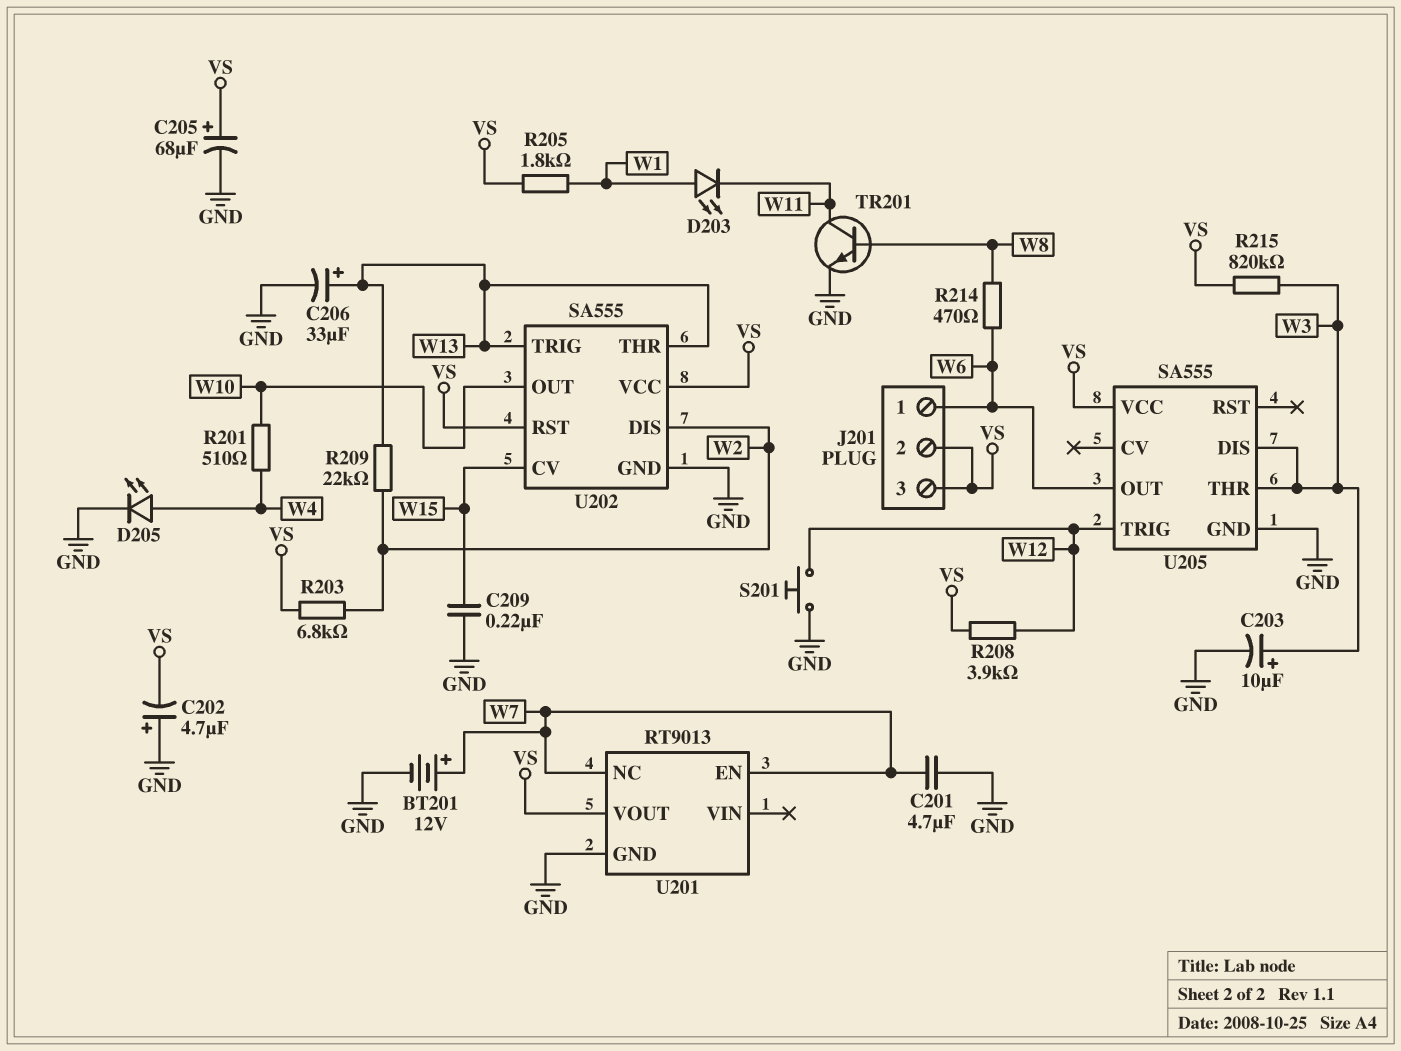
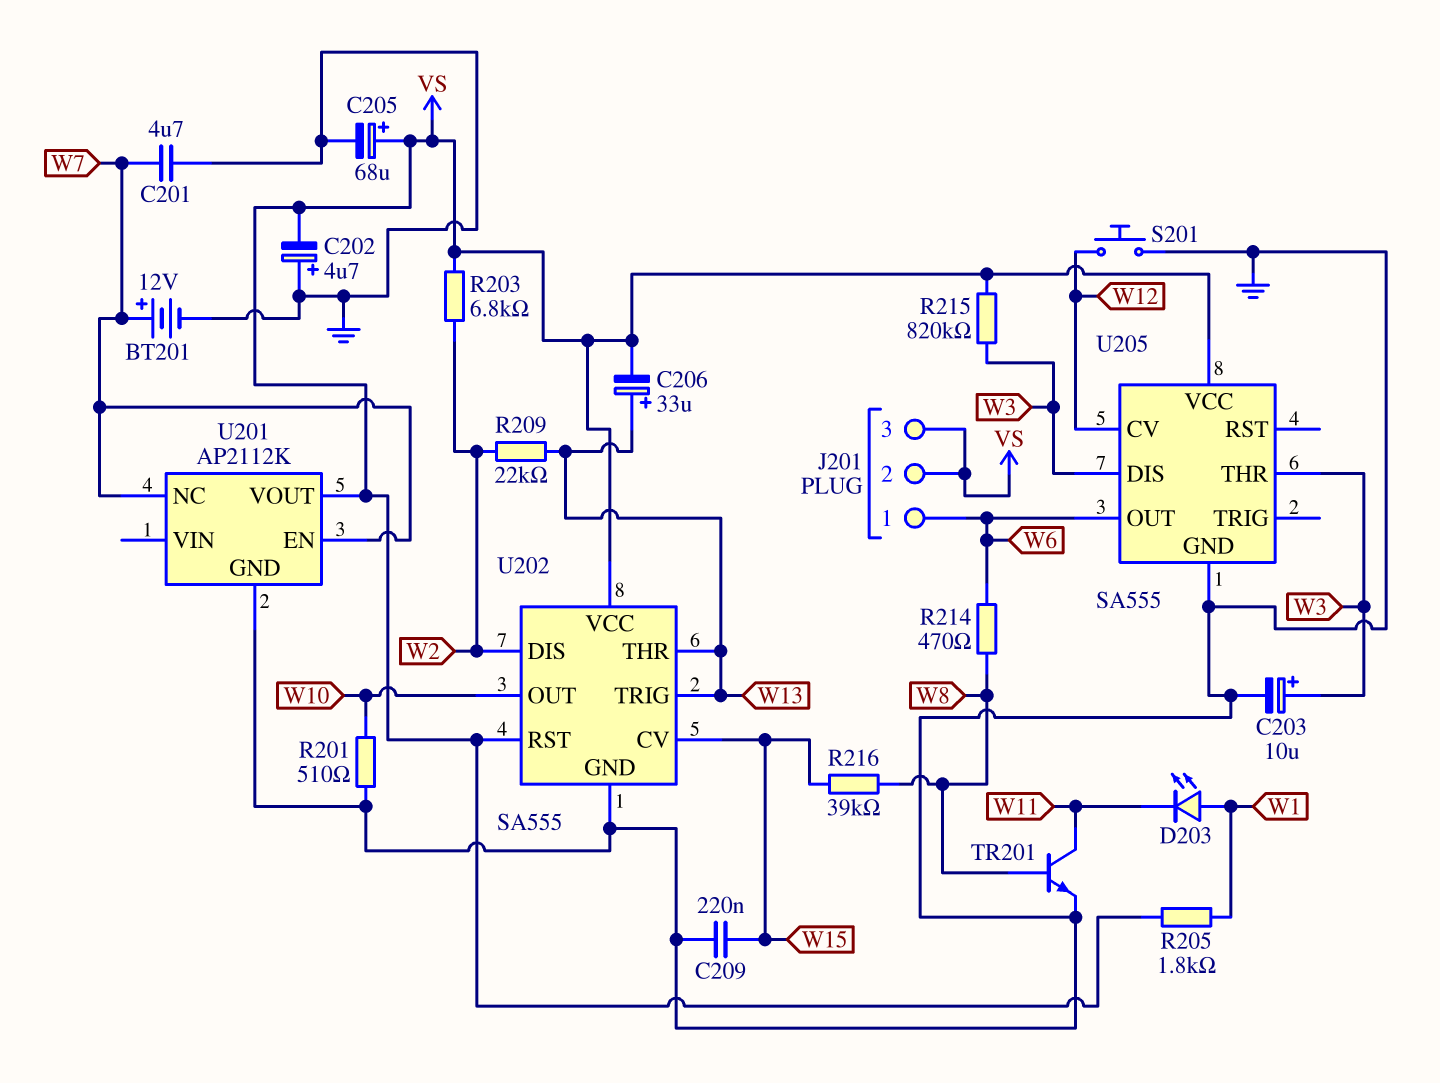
C206: 33uF (plus W13, minus GND) -> 33uF (plus W13, minus VS)
D205: LED (A W4, K GND) -> none
R201: 510 (W4, W10) -> 510 (GND, W10)
R208: 3.9k (VS, W12) -> none
R216: none -> 39k (W8, W15)
U201: RT9013 -> AP2112K
U205 pin CV: none -> W12
U205 pin TRIG: W12 -> none

